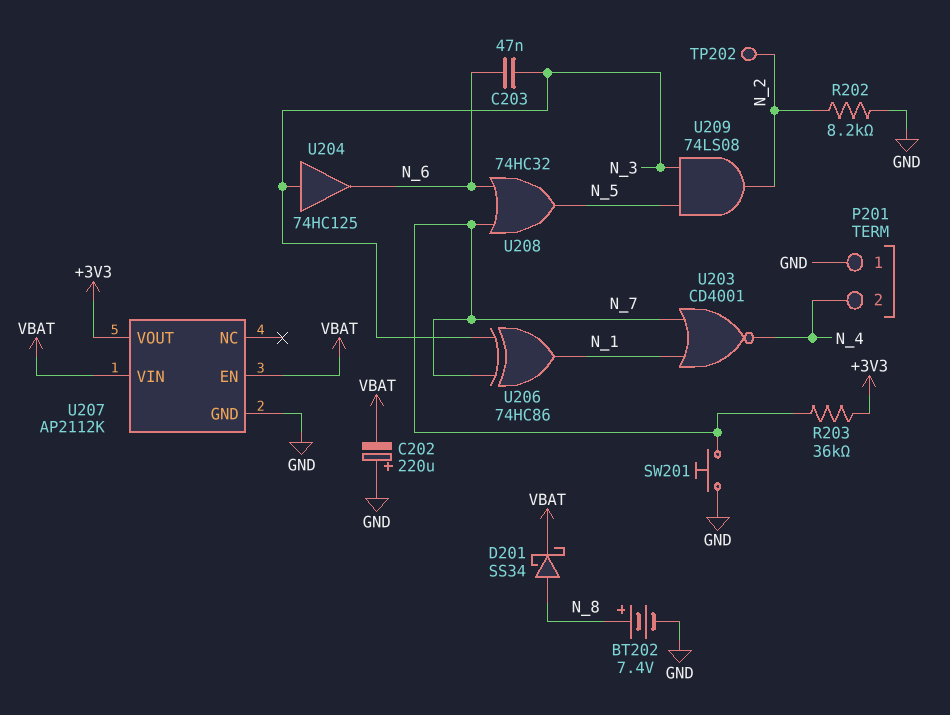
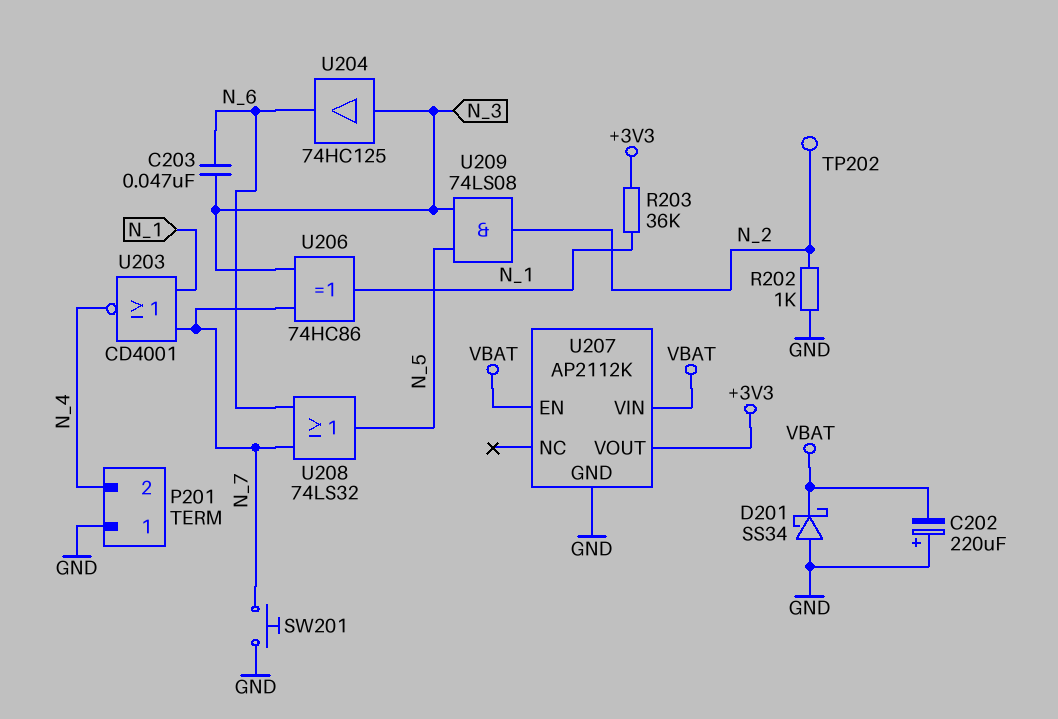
BT202: 7.4V (plus N_8, minus GND) -> none
D201: schottky SS34 (A N_8, K VBAT) -> schottky SS34 (A GND, K VBAT)
R202: 8.2k (GND, N_2) -> 1k (GND, N_2)
R203: 36k (+3V3, N_7) -> 36k (+3V3, N_1)
U208: OR 74HC32 (in N_6, in N_7, out N_5) -> OR 74LS32 (in N_6, in N_7, out N_5)

